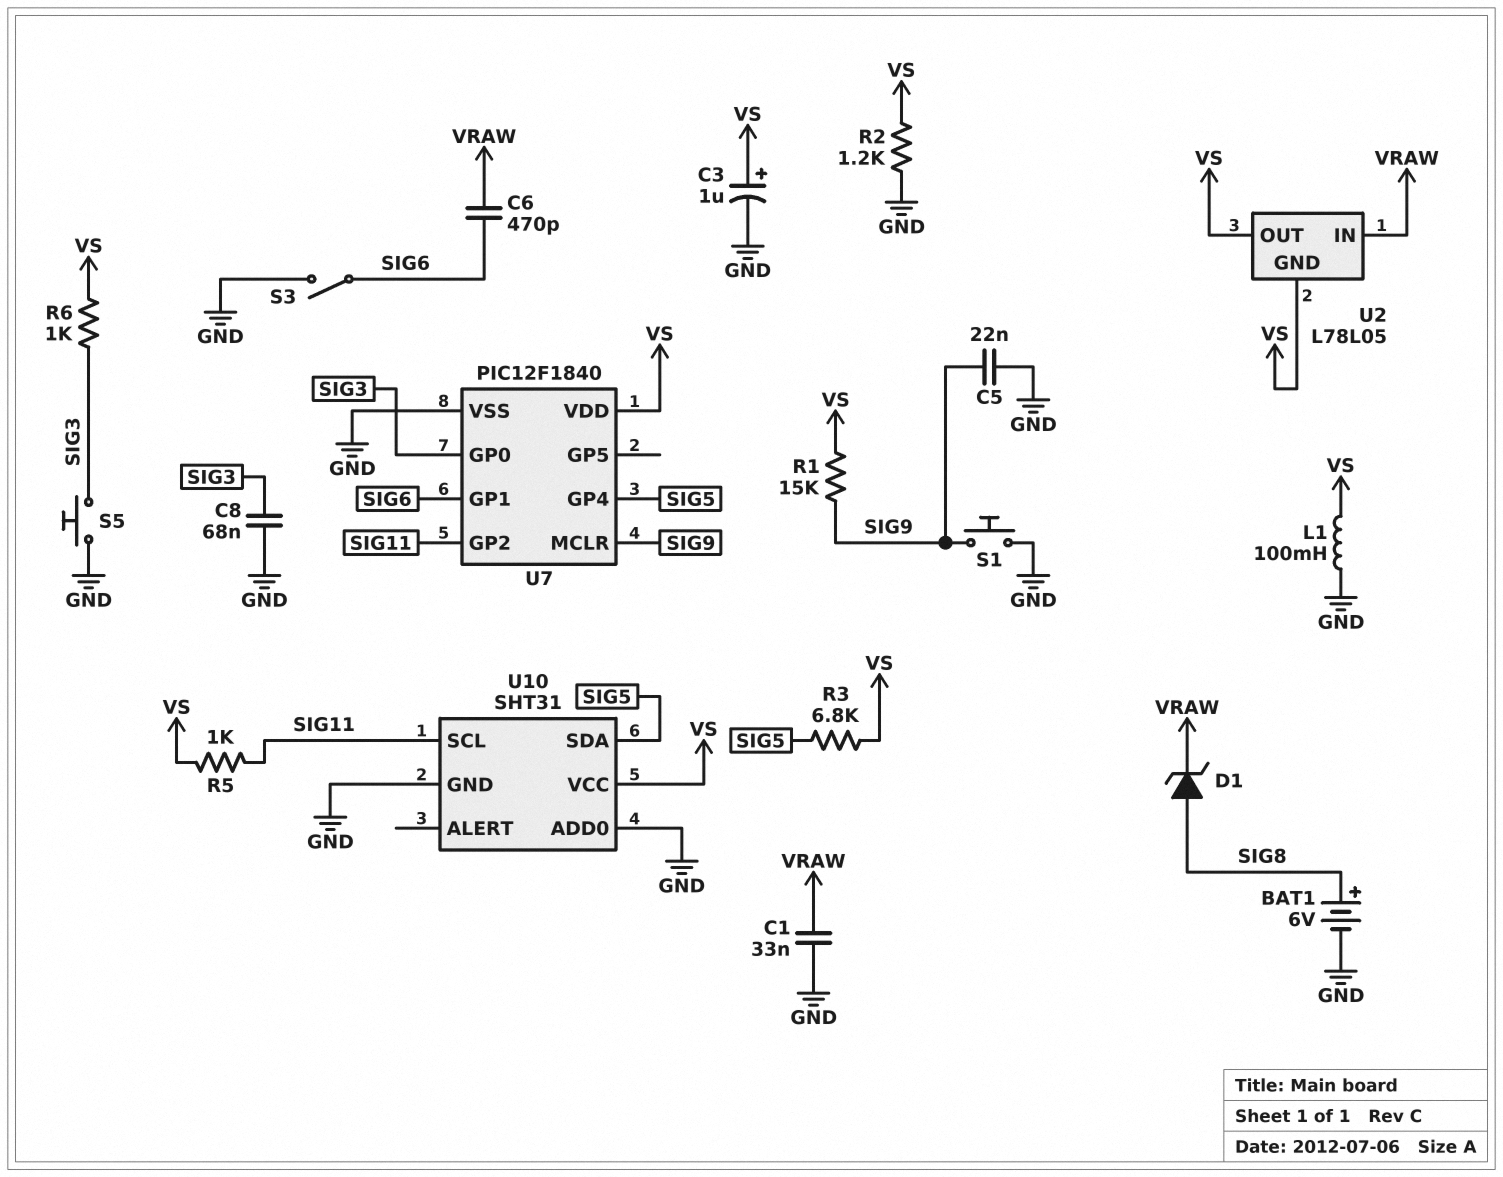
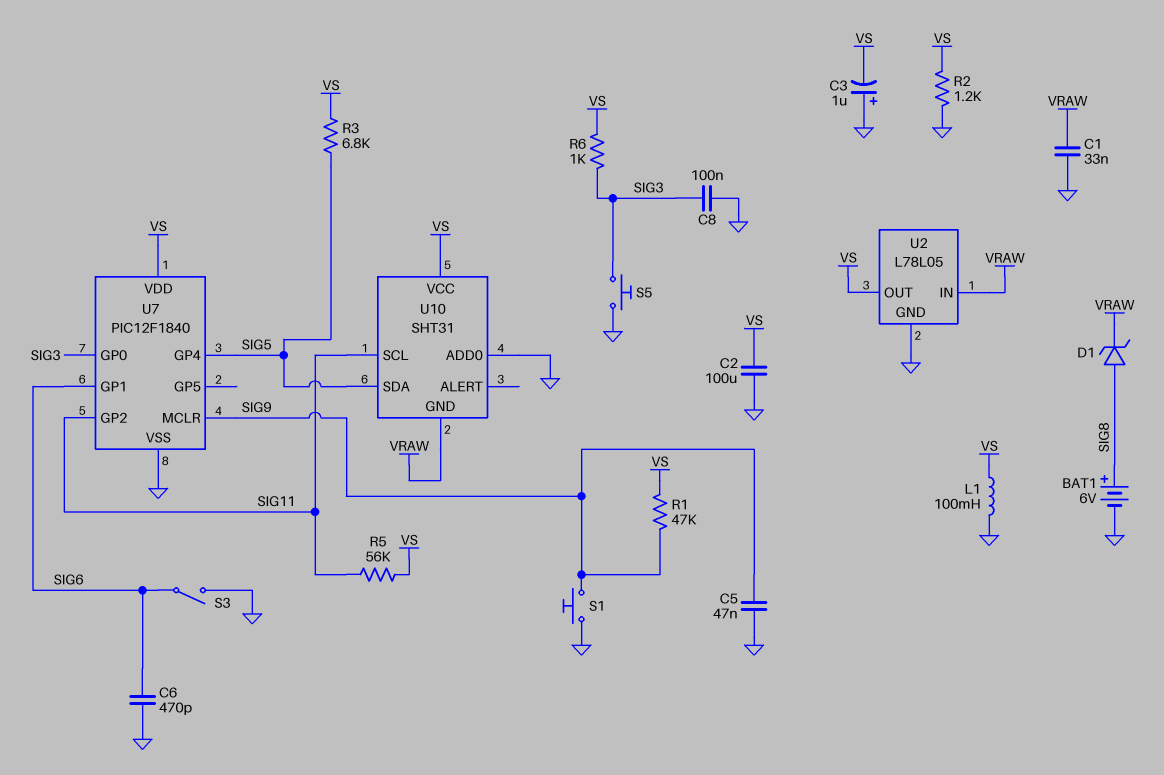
C2: none -> 100uF (GND, VS)
C3: 1uF (plus VS, minus GND) -> 1uF (plus GND, minus VS)
C5: 22nF (GND, SIG9) -> 47nF (GND, SIG9)
C6: 470pF (SIG6, VRAW) -> 470pF (GND, SIG6)
C8: 68nF (GND, SIG3) -> 100nF (GND, SIG3)
R1: 15k (SIG9, VS) -> 47k (SIG9, VS)
R5: 1k (SIG11, VS) -> 56k (SIG11, VS)
U2 pin GND: VS -> GND
U10 pin GND: GND -> VRAW

